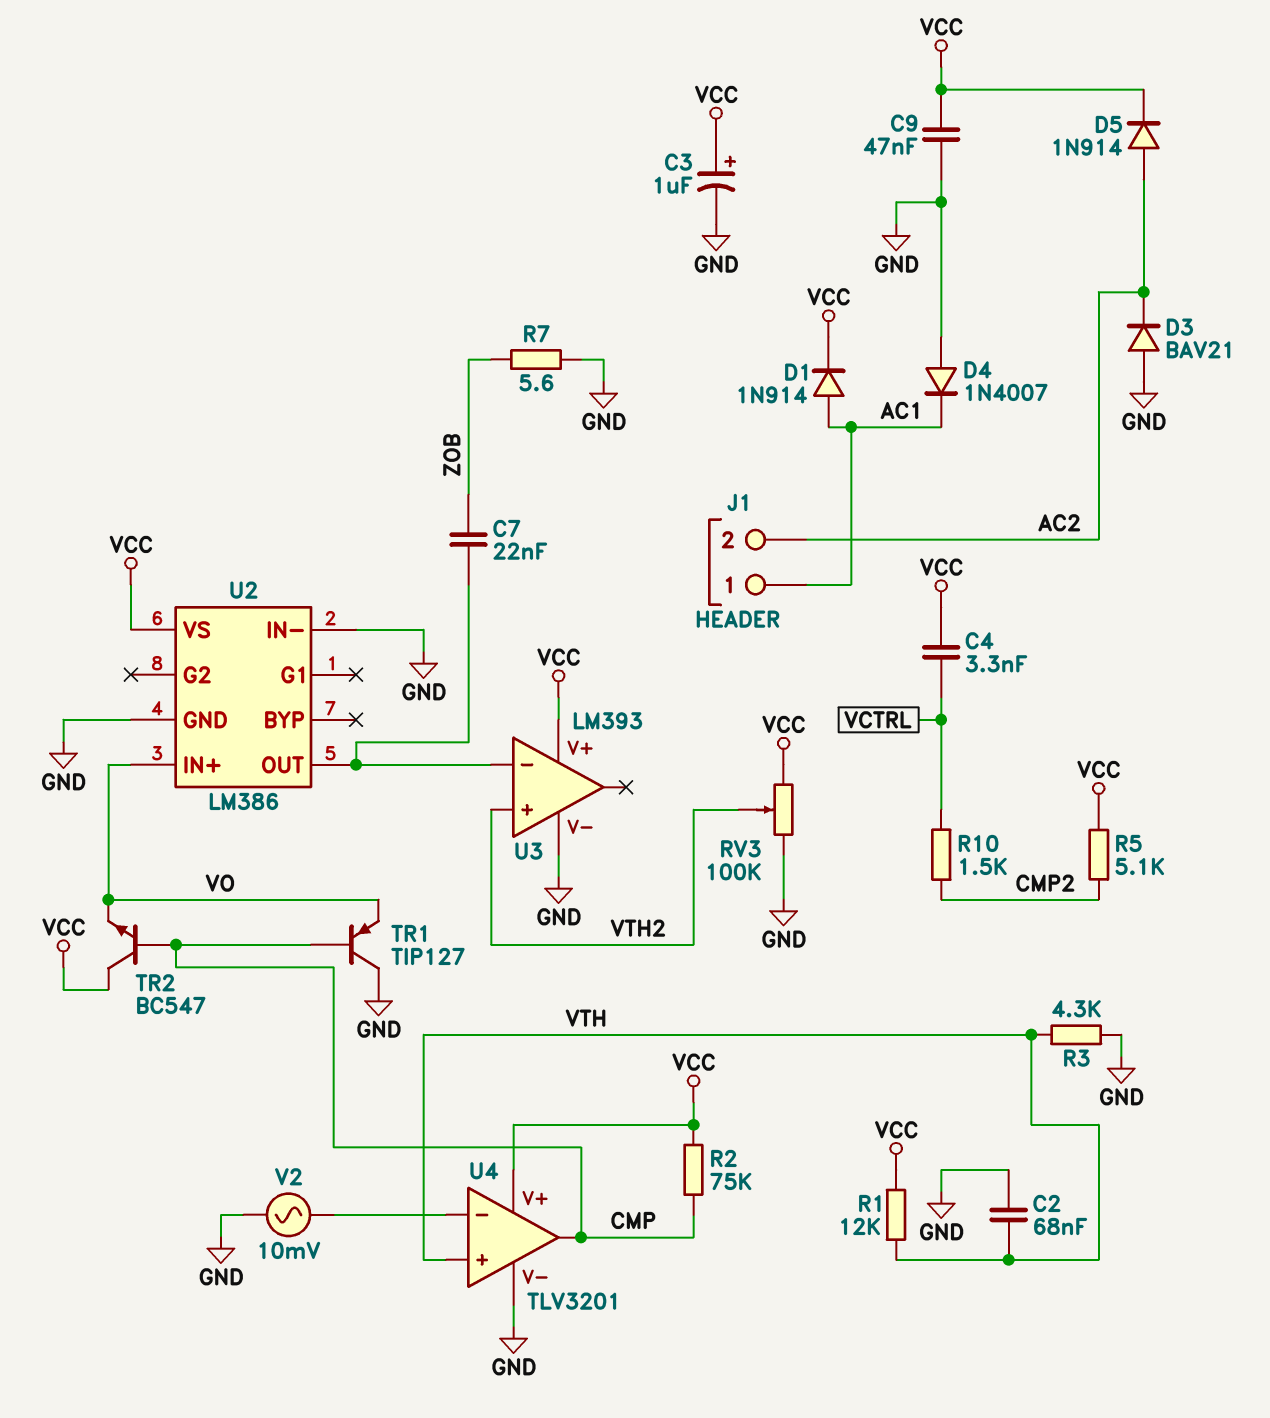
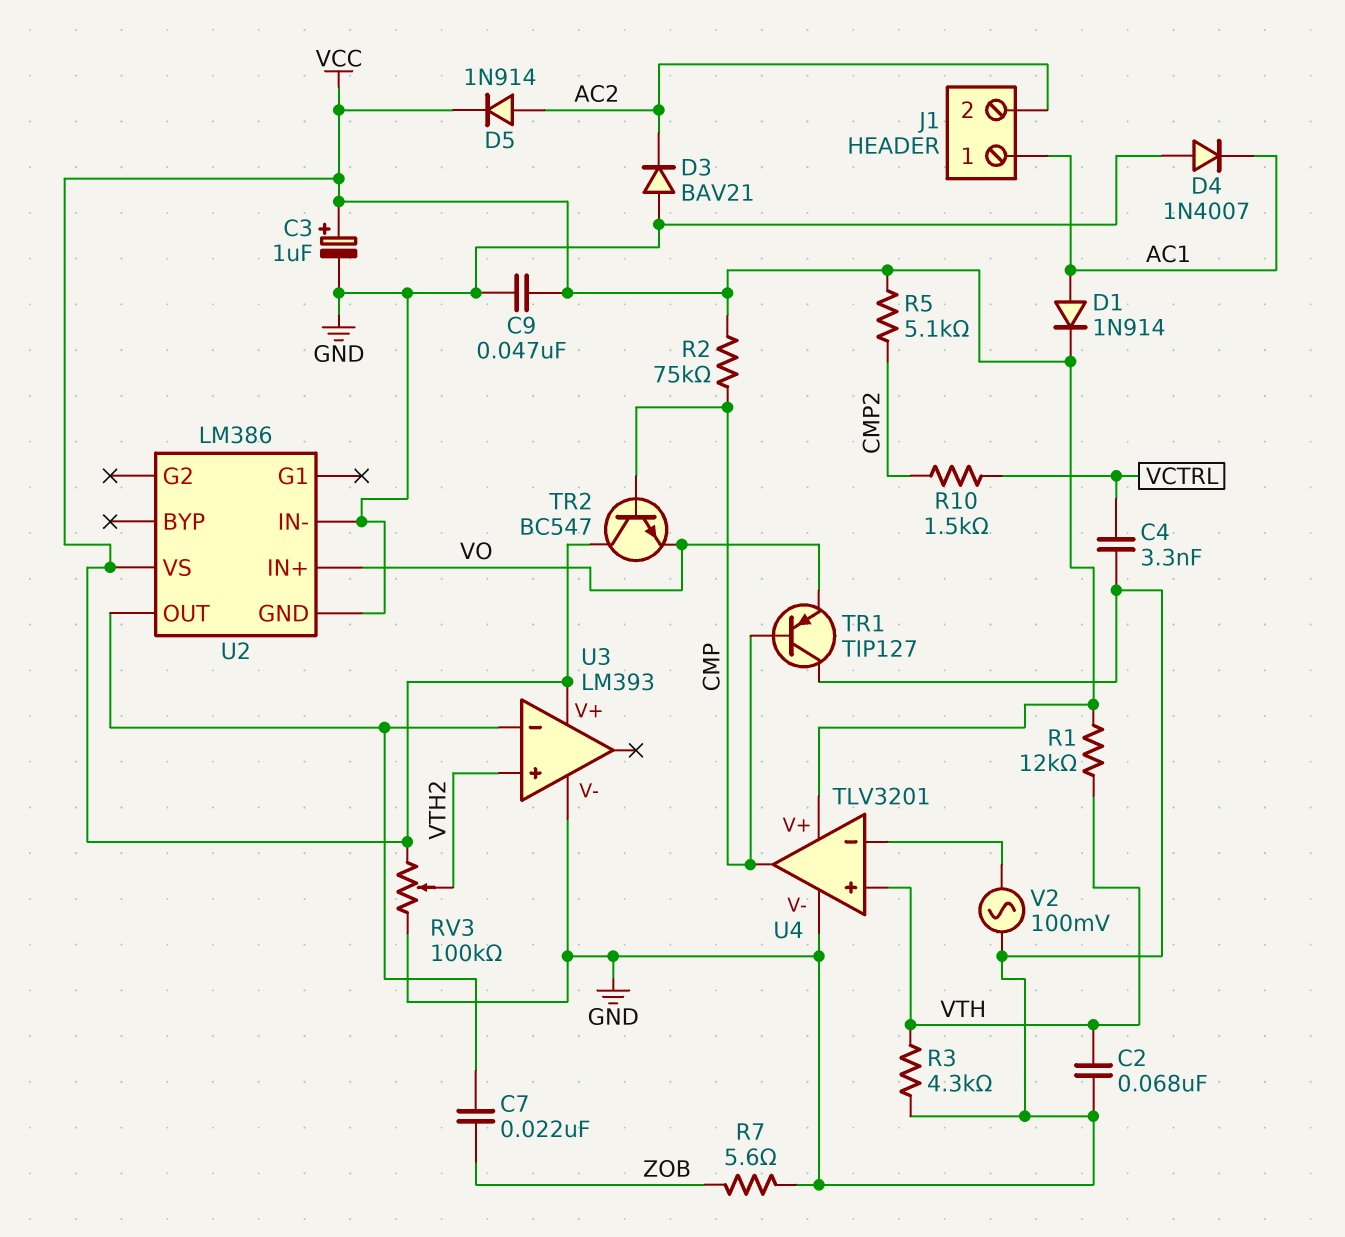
C4: 3.3nF (VCC, VCTRL) -> 3.3nF (GND, VCTRL)
V2: AC 10mV (GND, U4/in-) -> AC 100mV (GND, U4/in-)

